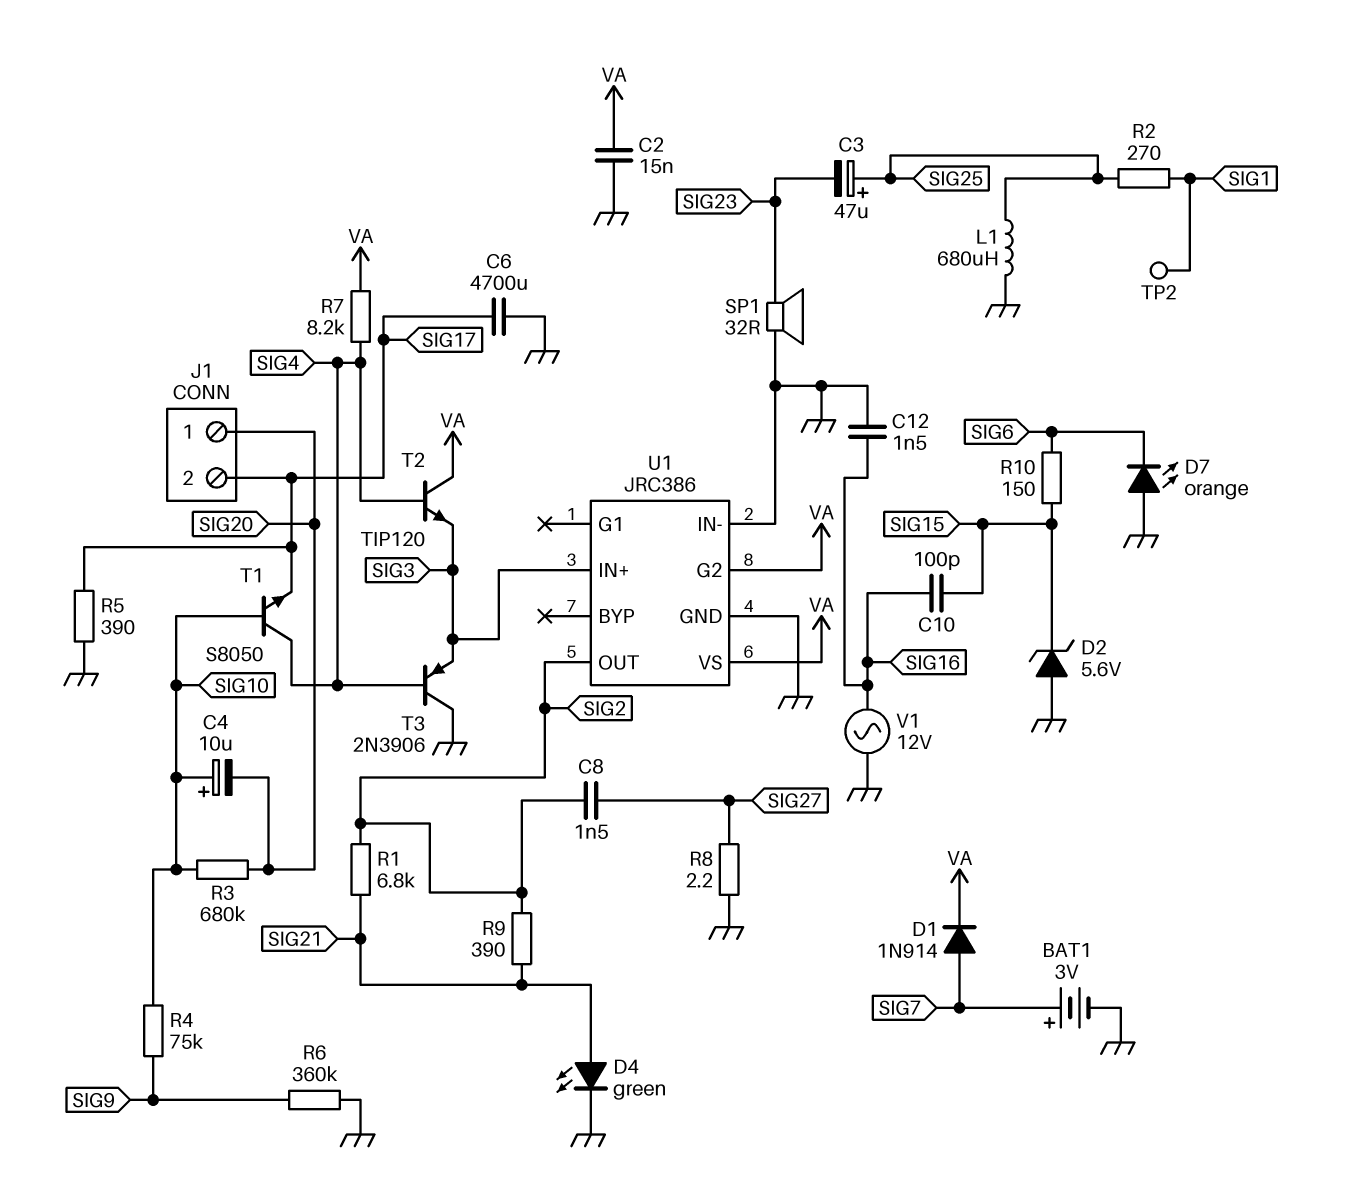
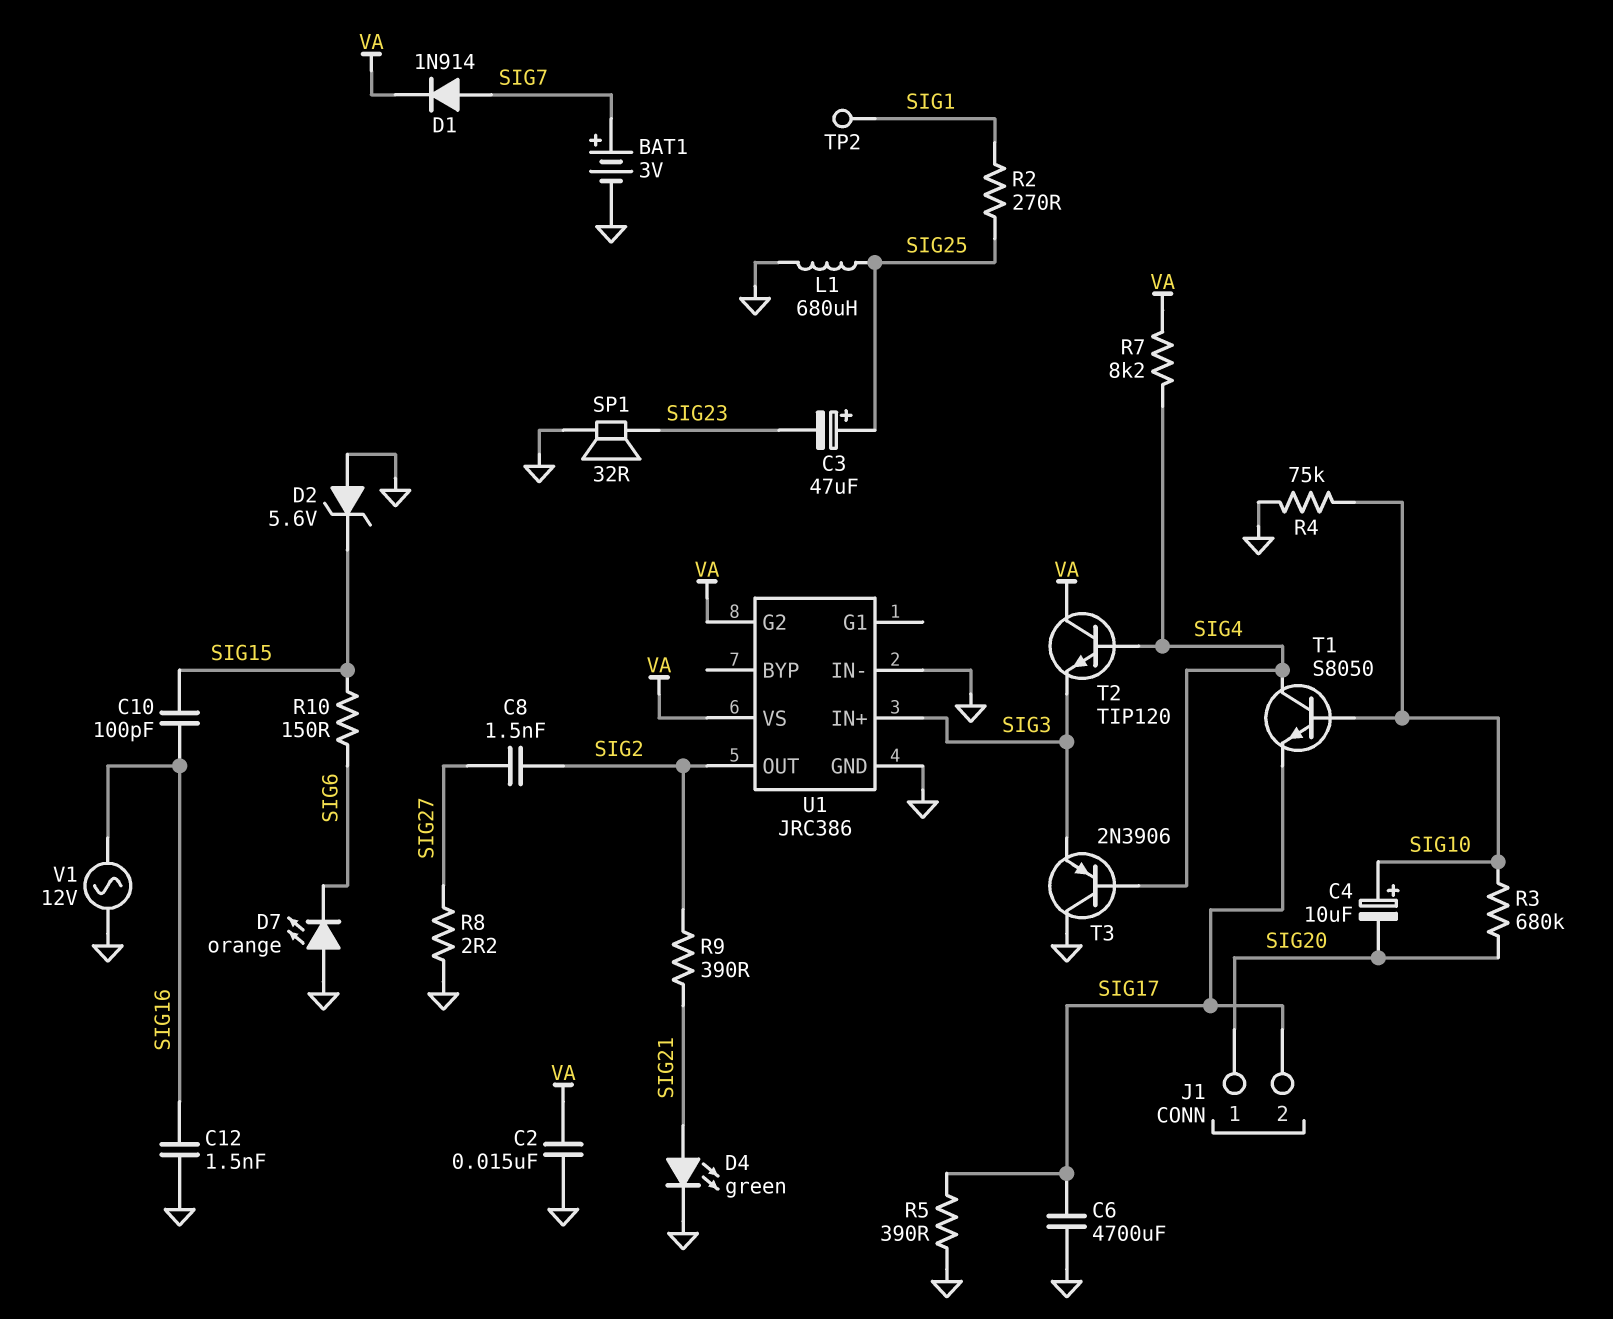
R1: 6.8k (SIG2, SIG21) -> none
R4: 75k (SIG9, SIG10) -> 75k (GND, SIG10)
R6: 360k (GND, SIG9) -> none

